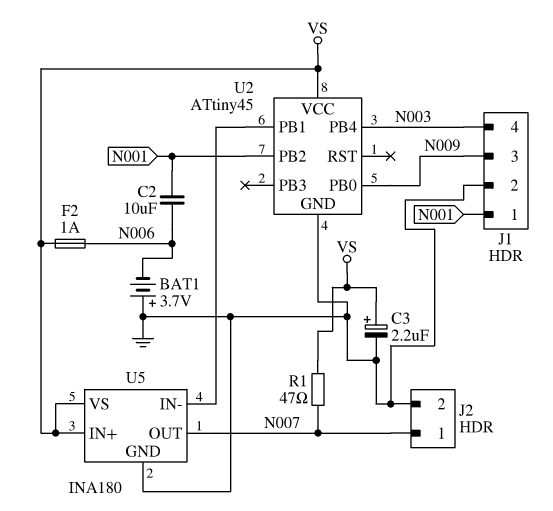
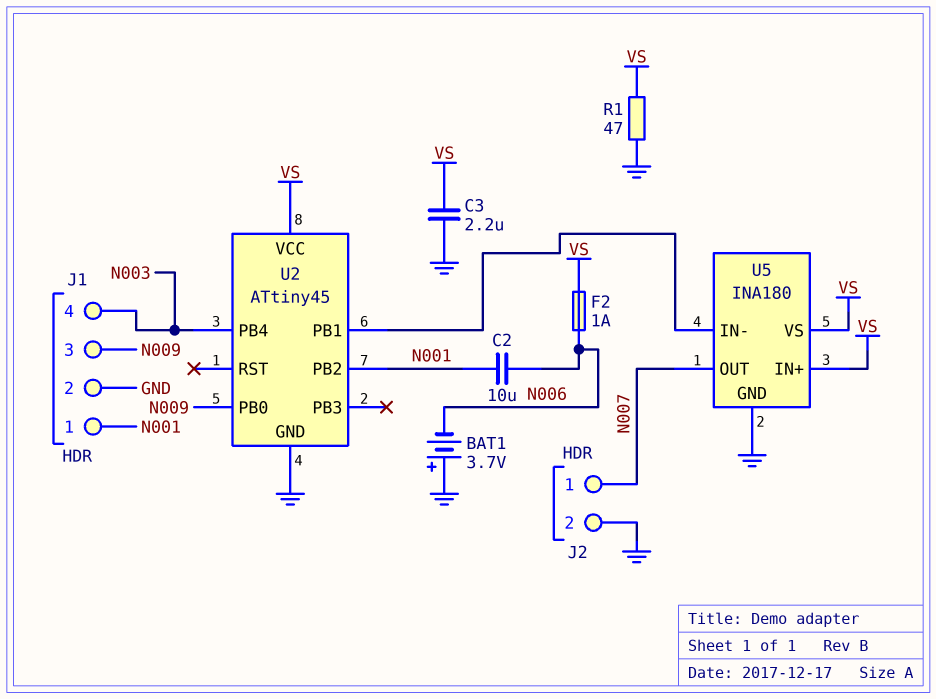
C3: 2.2uF (plus VS, minus GND) -> 2.2uF (GND, VS)
R1: 47 (N007, VS) -> 47 (GND, VS)

